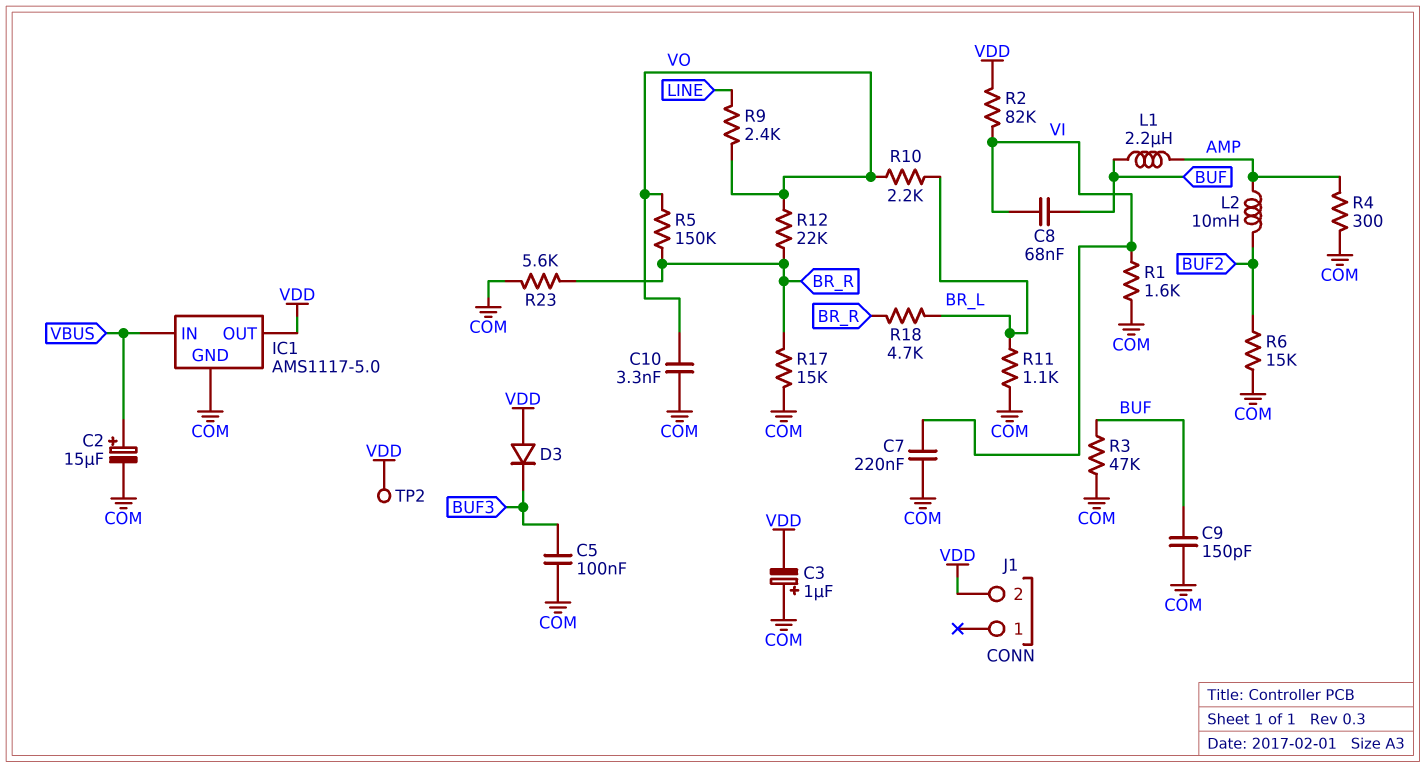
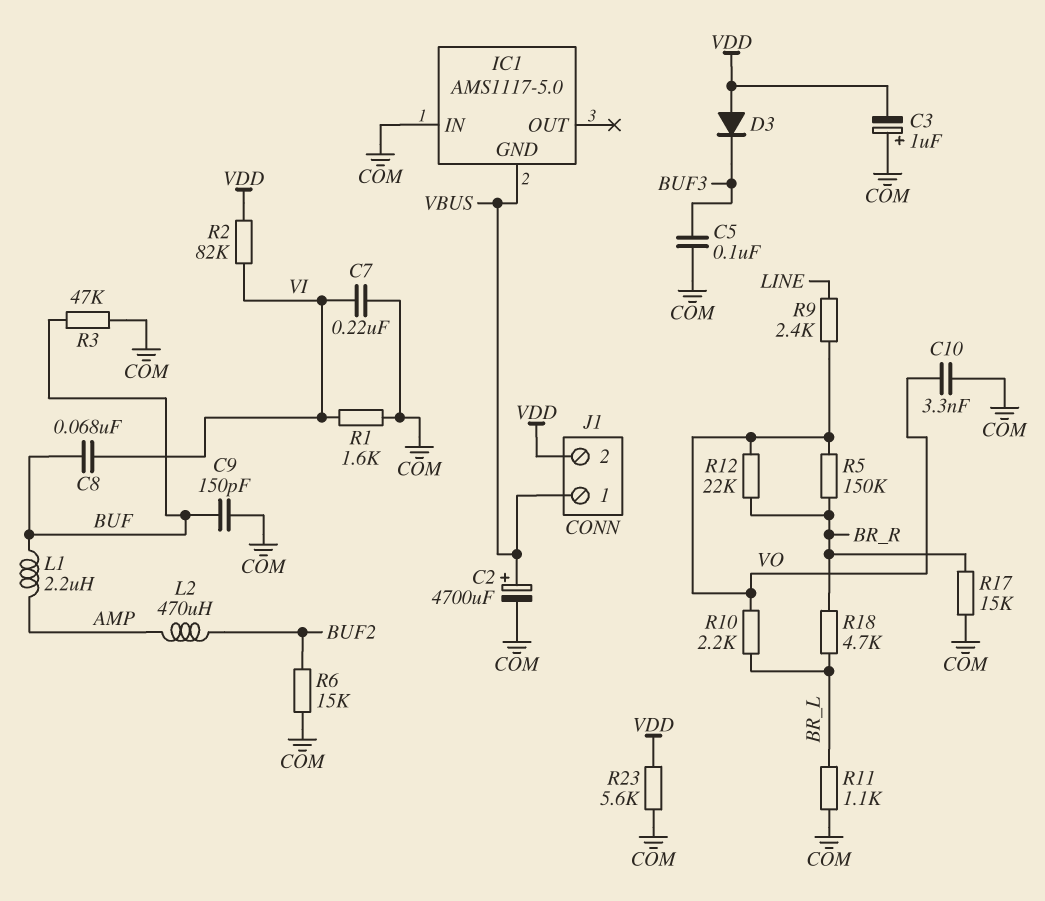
C2: 15uF (plus VBUS, minus COM) -> 4700uF (plus VBUS, minus COM)
IC1 pin GND: COM -> VBUS
IC1 pin IN: VBUS -> COM
IC1 pin OUT: VDD -> none
J1 pin 1: none -> VBUS
L2: 10mH (AMP, BUF2) -> 470uH (AMP, BUF2)
R4: 300 (AMP, COM) -> none
R23: 5.6k (BR_R, COM) -> 5.6k (COM, VDD)
TP2: test point (VDD) -> none

